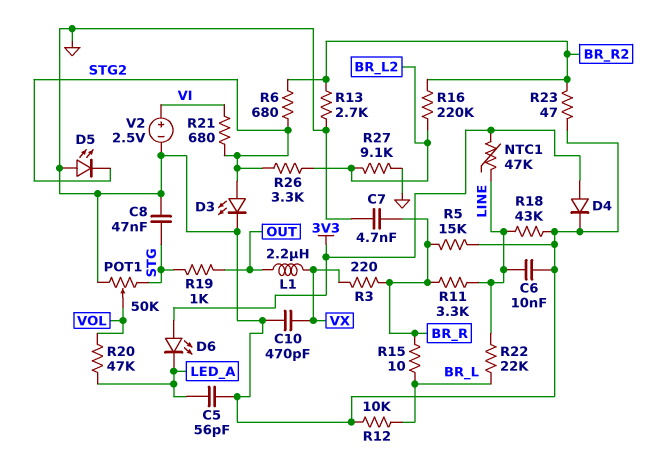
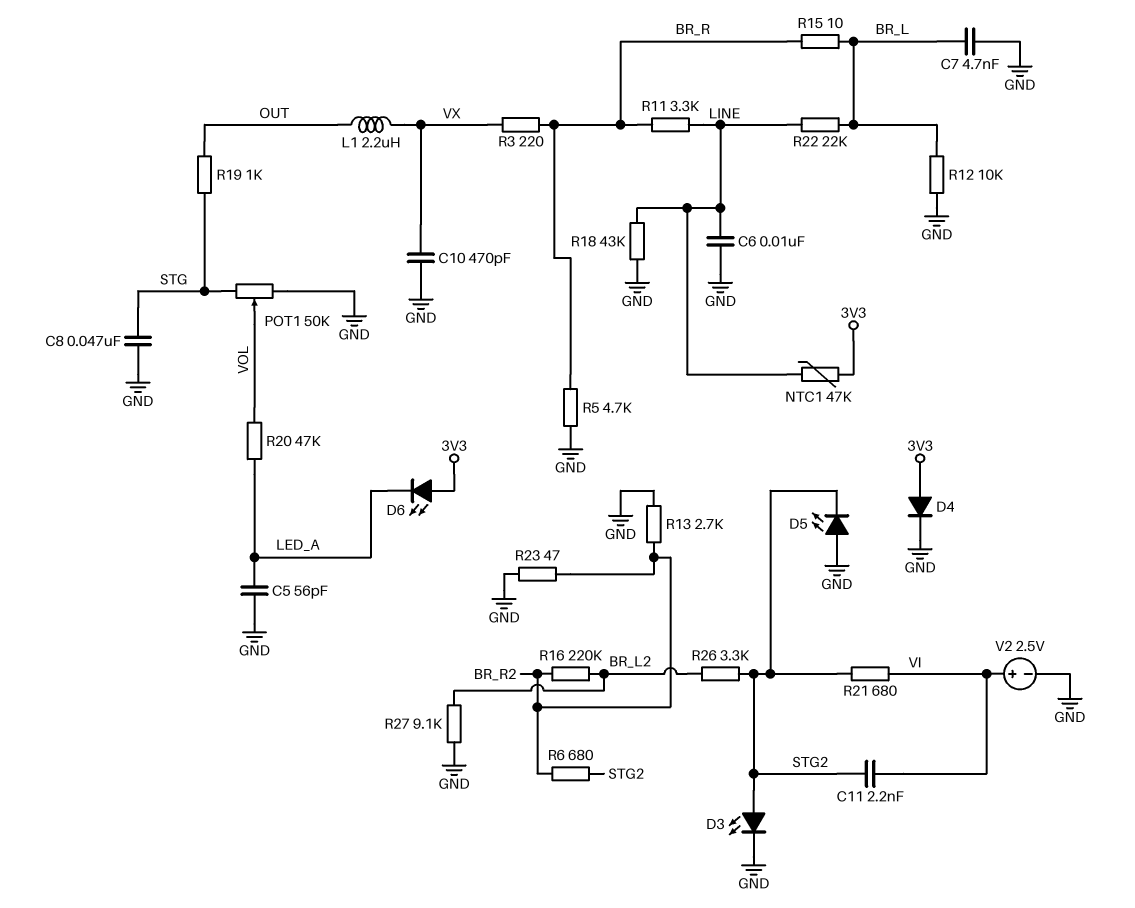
C7: 4.7nF (BR_R, GND) -> 4.7nF (BR_L, GND)
C11: none -> 2.2nF (STG2, VI)
R5: 15k (BR_R, GND) -> 4.7k (BR_R, GND)

